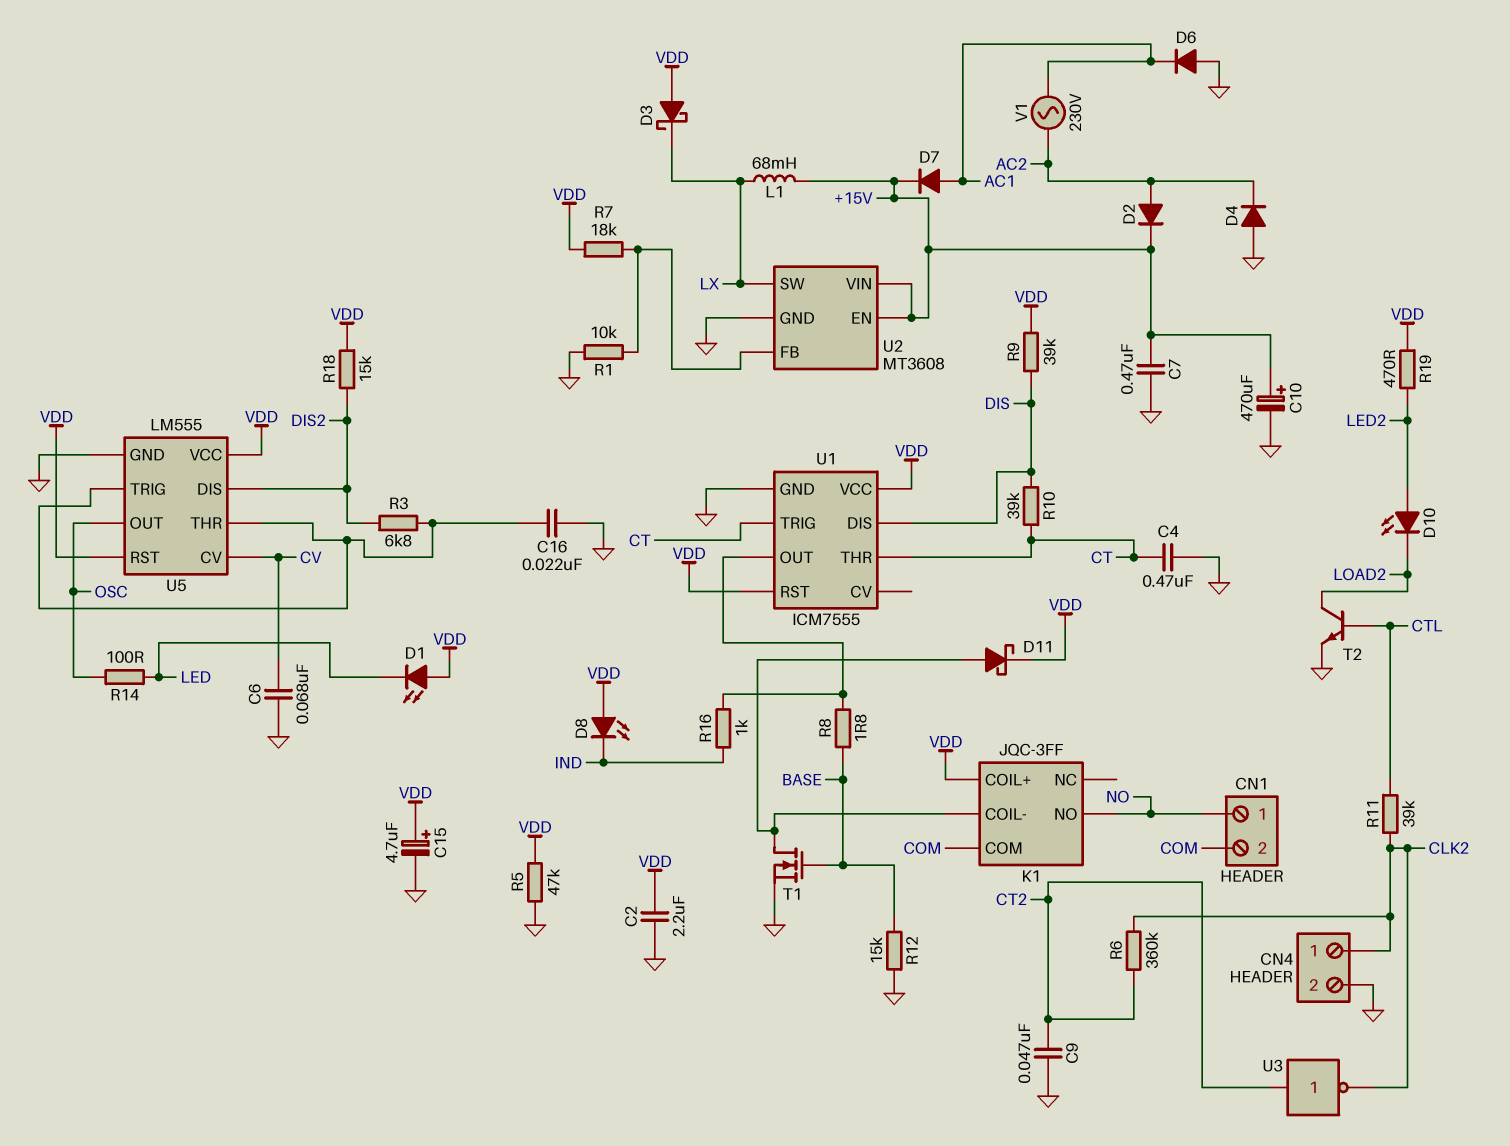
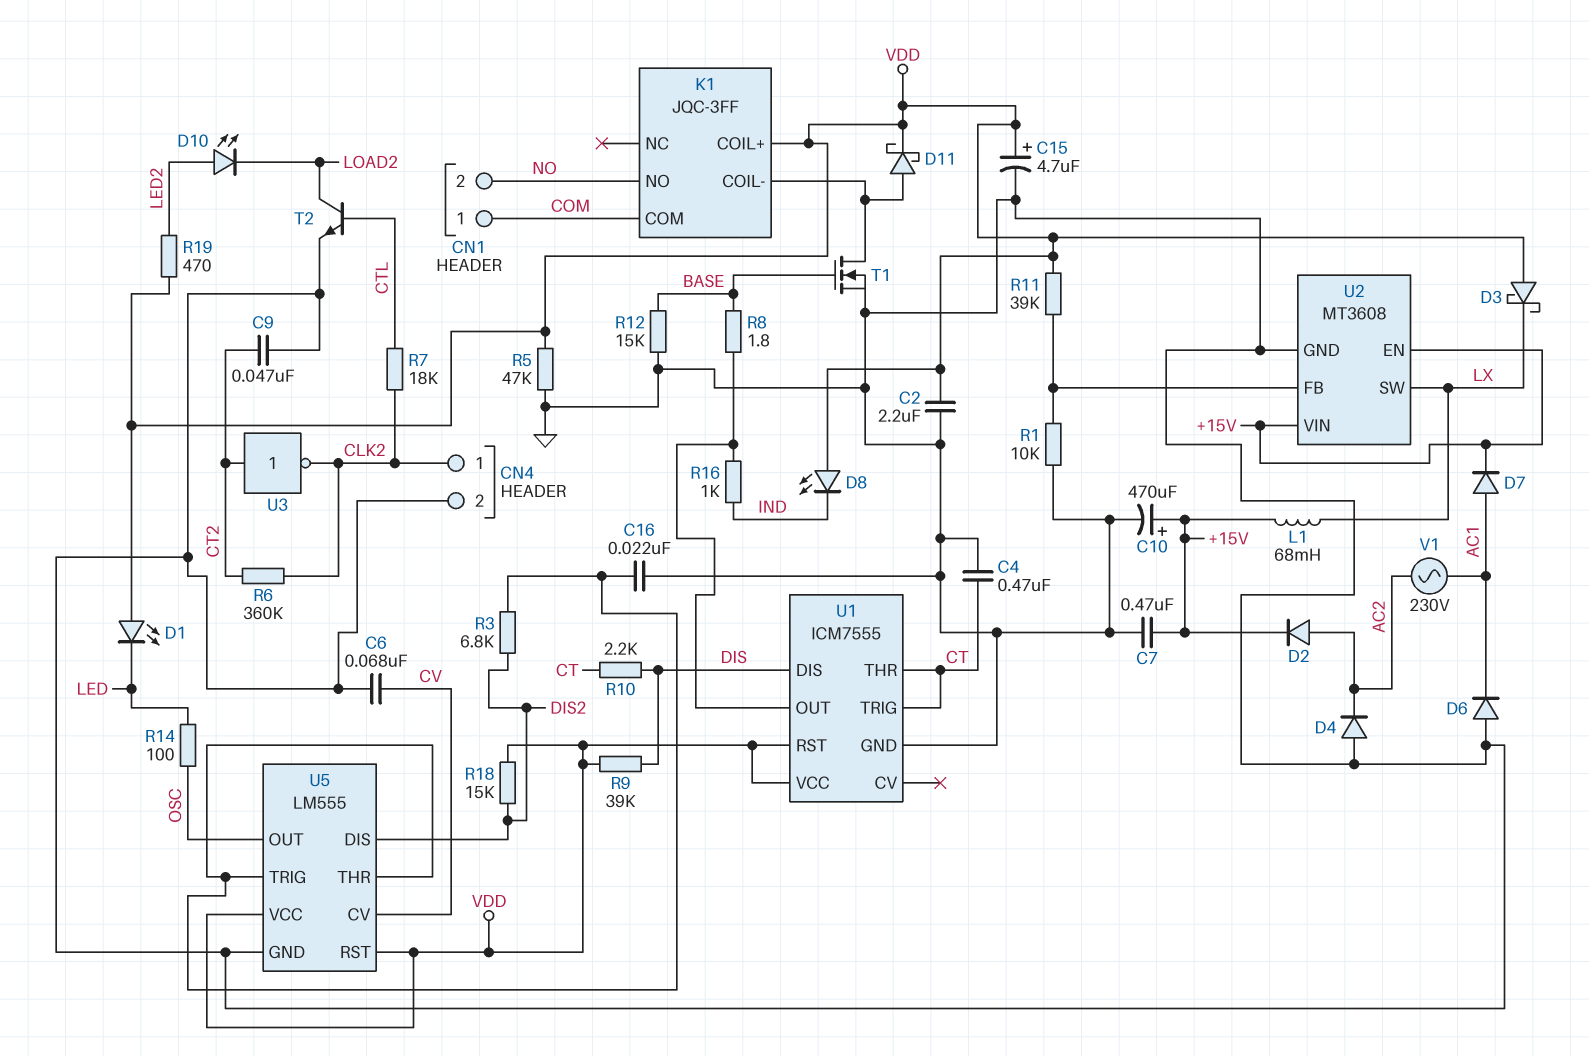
CN1 pin 1: NO -> COM
CN1 pin 2: COM -> NO
R7: 18k (U2/FB, VDD) -> 18k (CLK2, CTL)
R10: 39k (CT, DIS) -> 2.2k (CT, DIS)
R11: 39k (CLK2, CTL) -> 39k (U2/FB, VDD)

